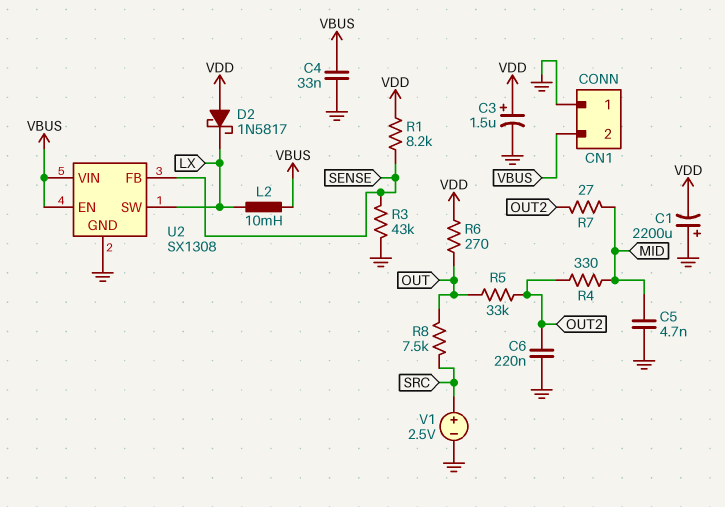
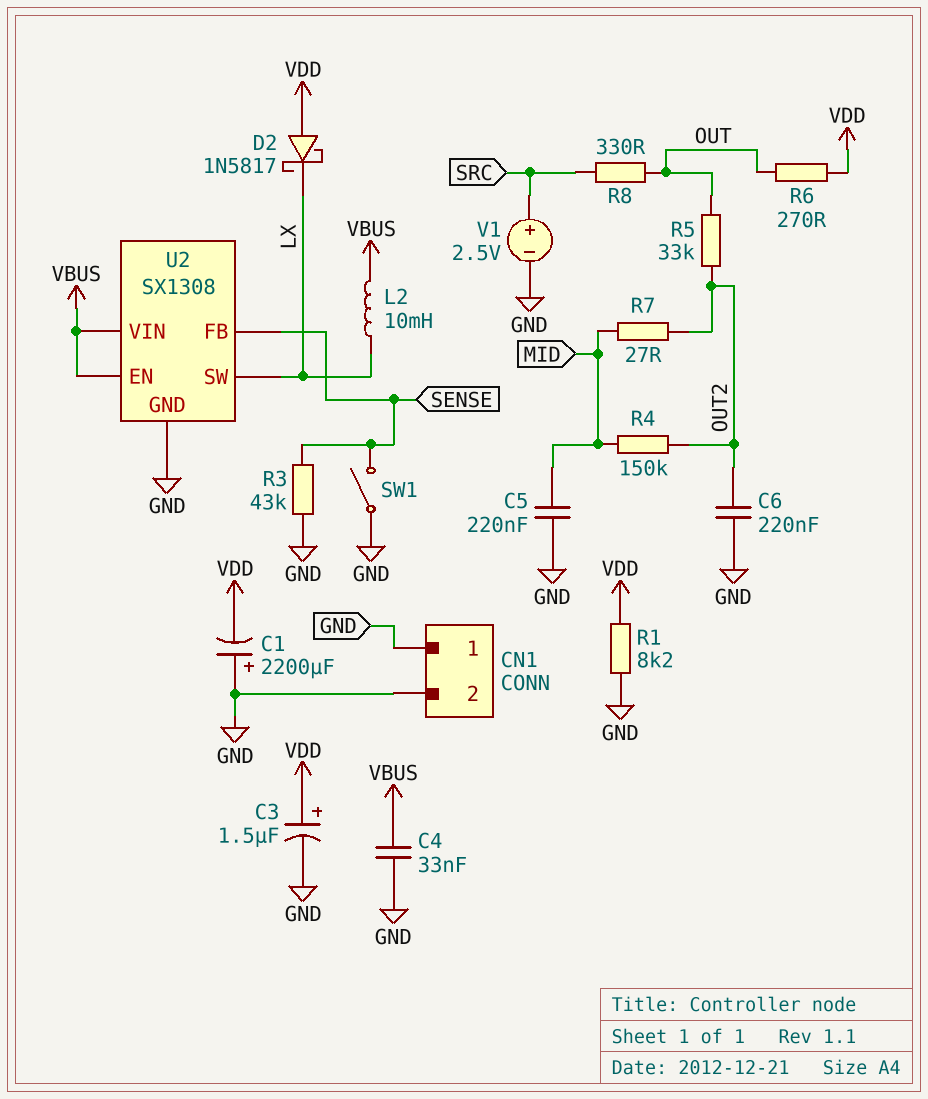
C5: 4.7nF (GND, MID) -> 220nF (GND, MID)
CN1 pin 2: VBUS -> GND
R1: 8.2k (SENSE, VDD) -> 8.2k (GND, VDD)
R4: 330 (MID, OUT2) -> 150k (MID, OUT2)
R8: 7.5k (OUT, SRC) -> 330 (OUT, SRC)
SW1: none -> switch (GND, SENSE)

